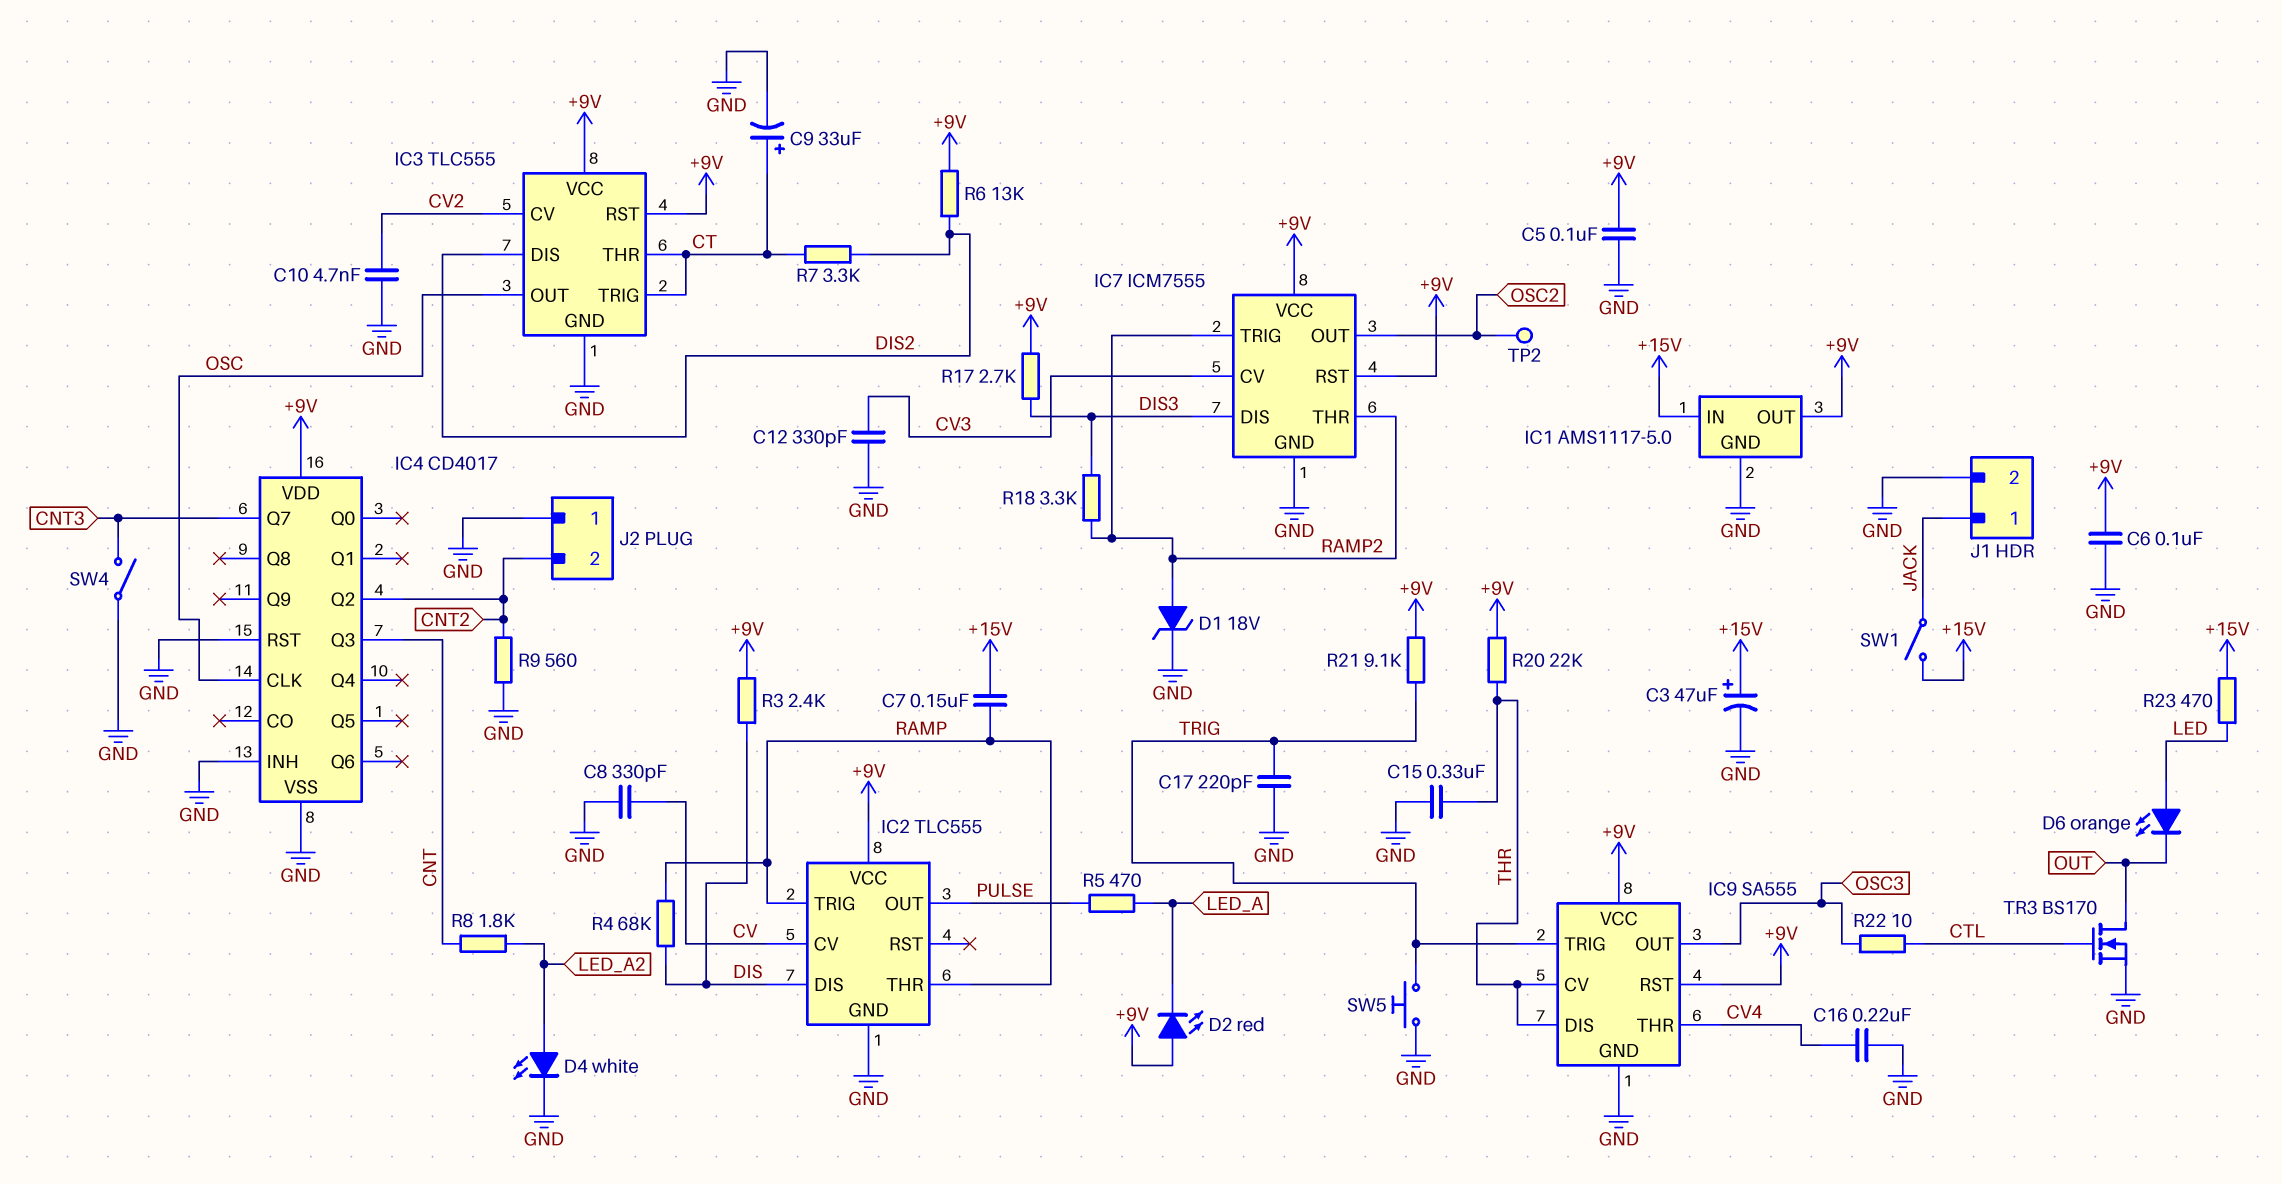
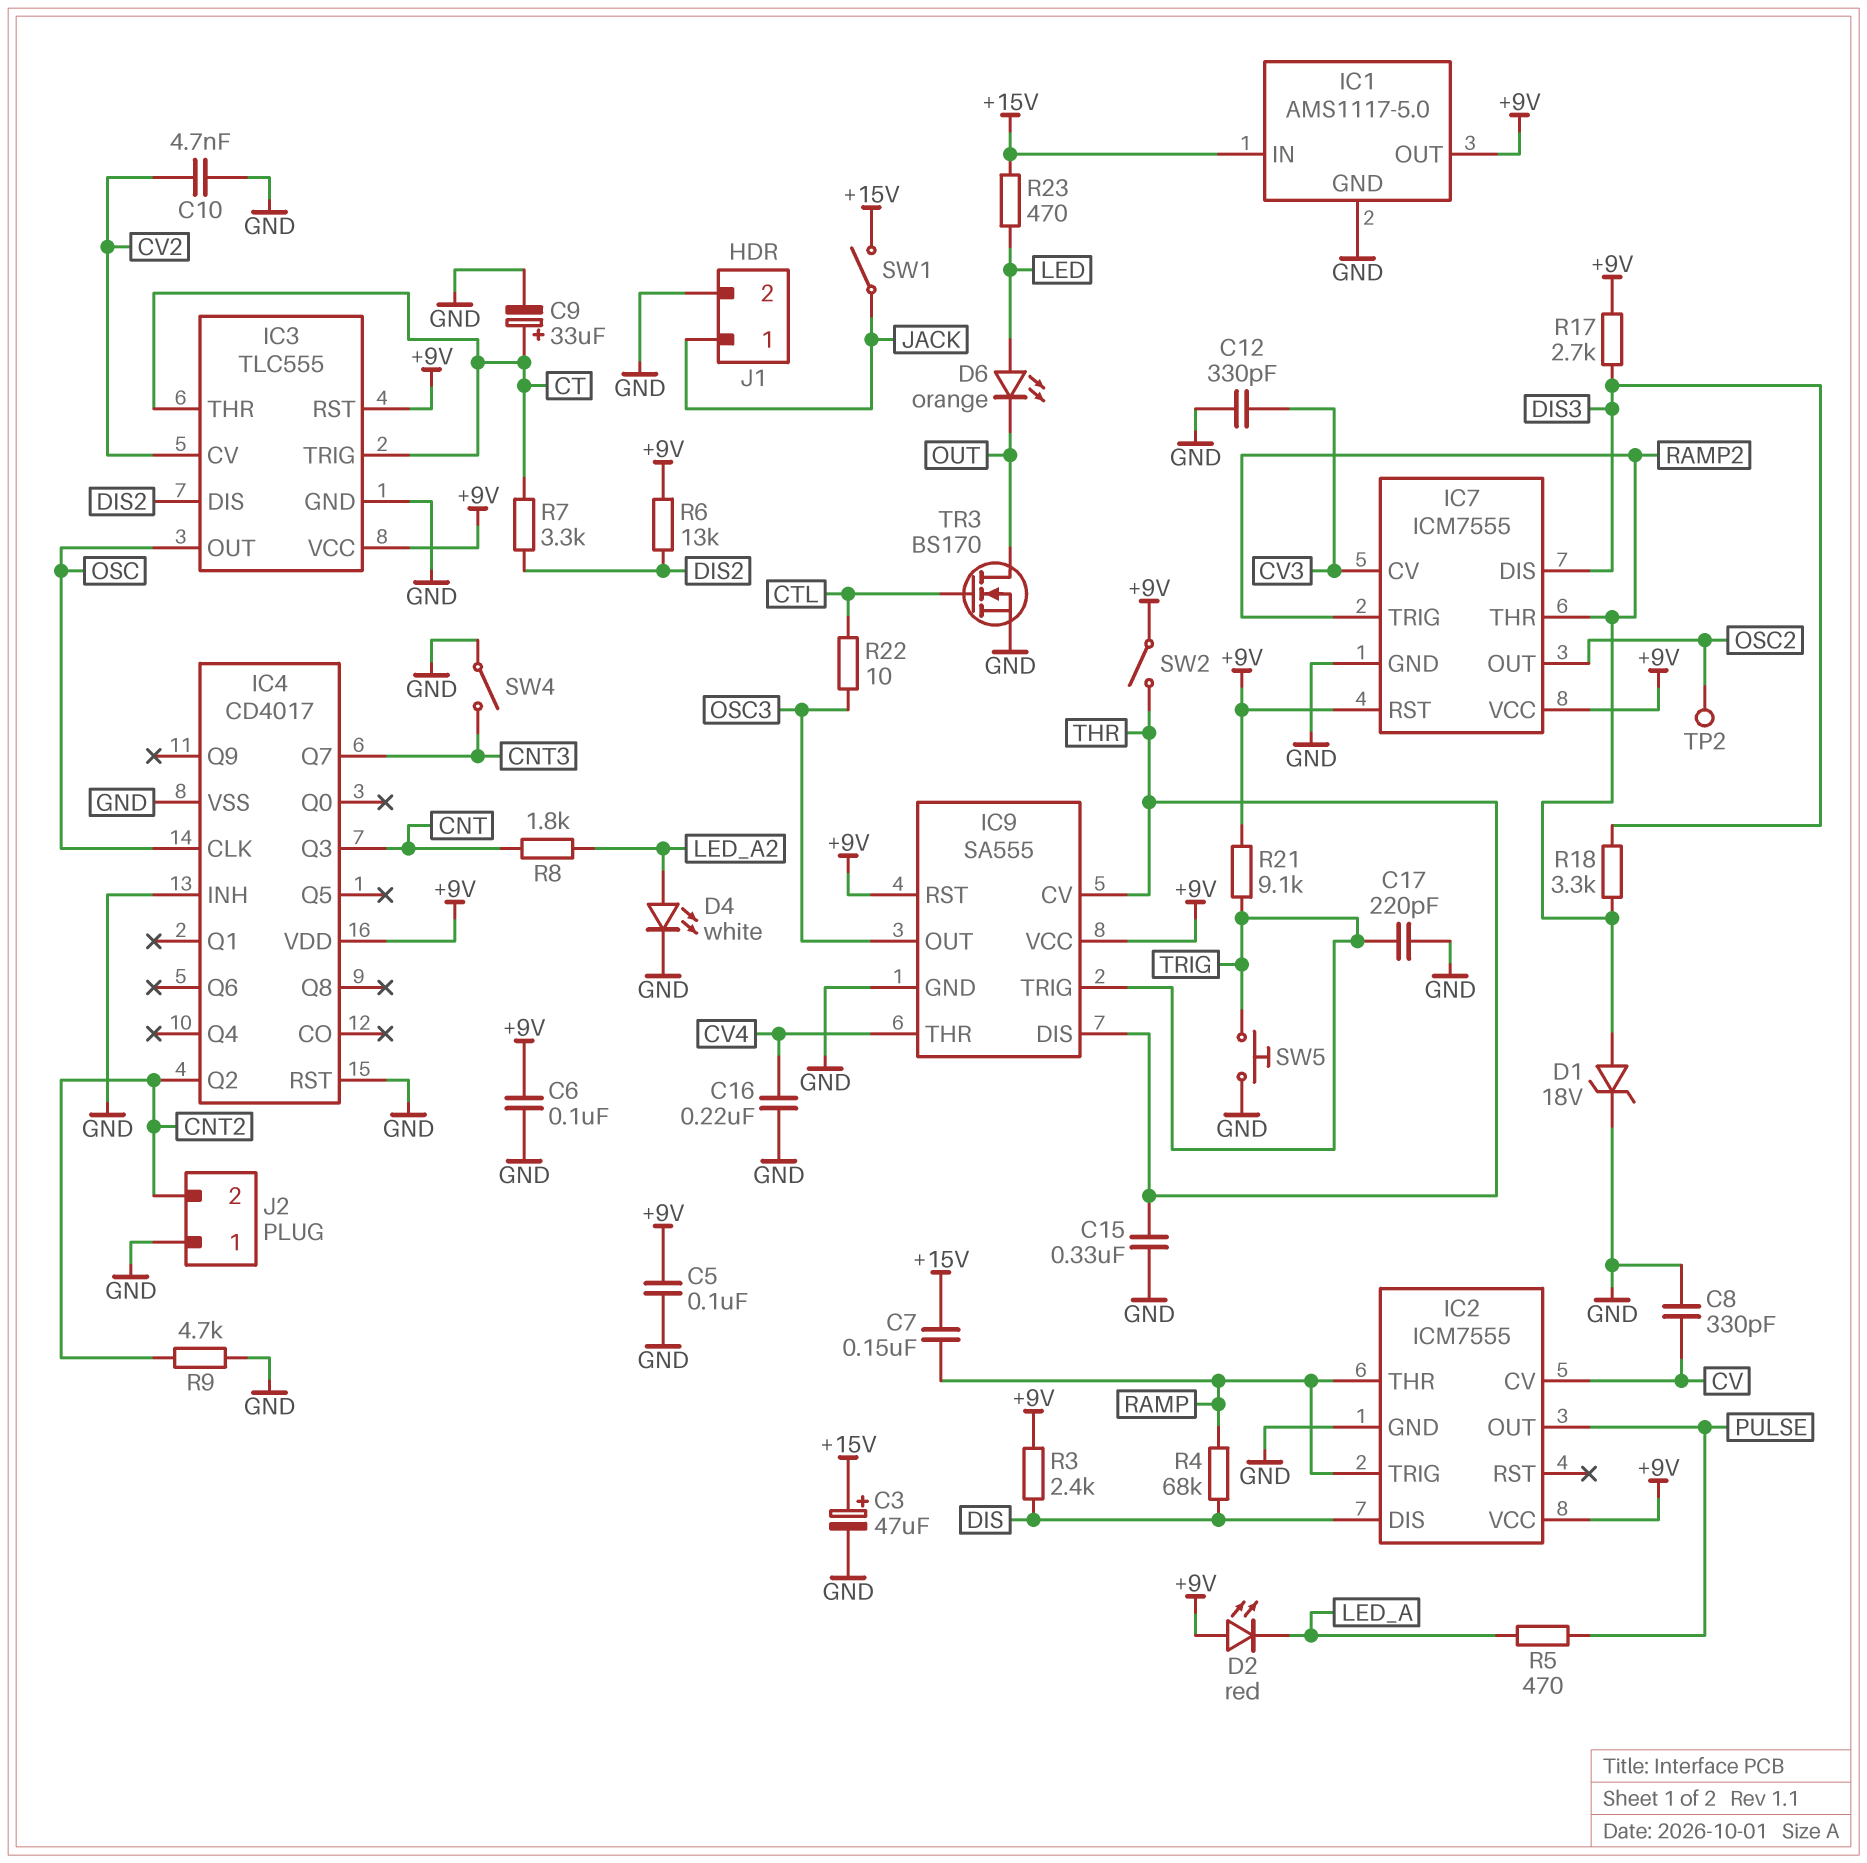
IC2: TLC555 -> ICM7555
R9: 560 (CNT2, GND) -> 4.7k (CNT2, GND)
R20: 22k (+9V, THR) -> none
SW2: none -> switch (+9V, THR)

